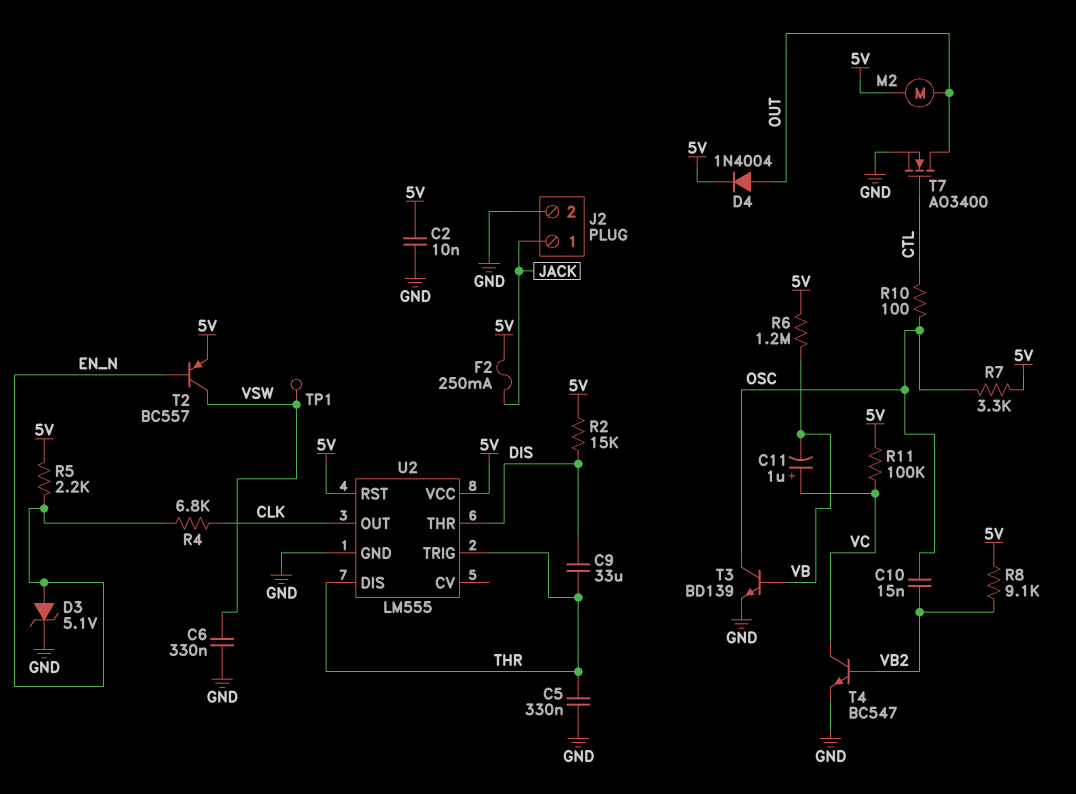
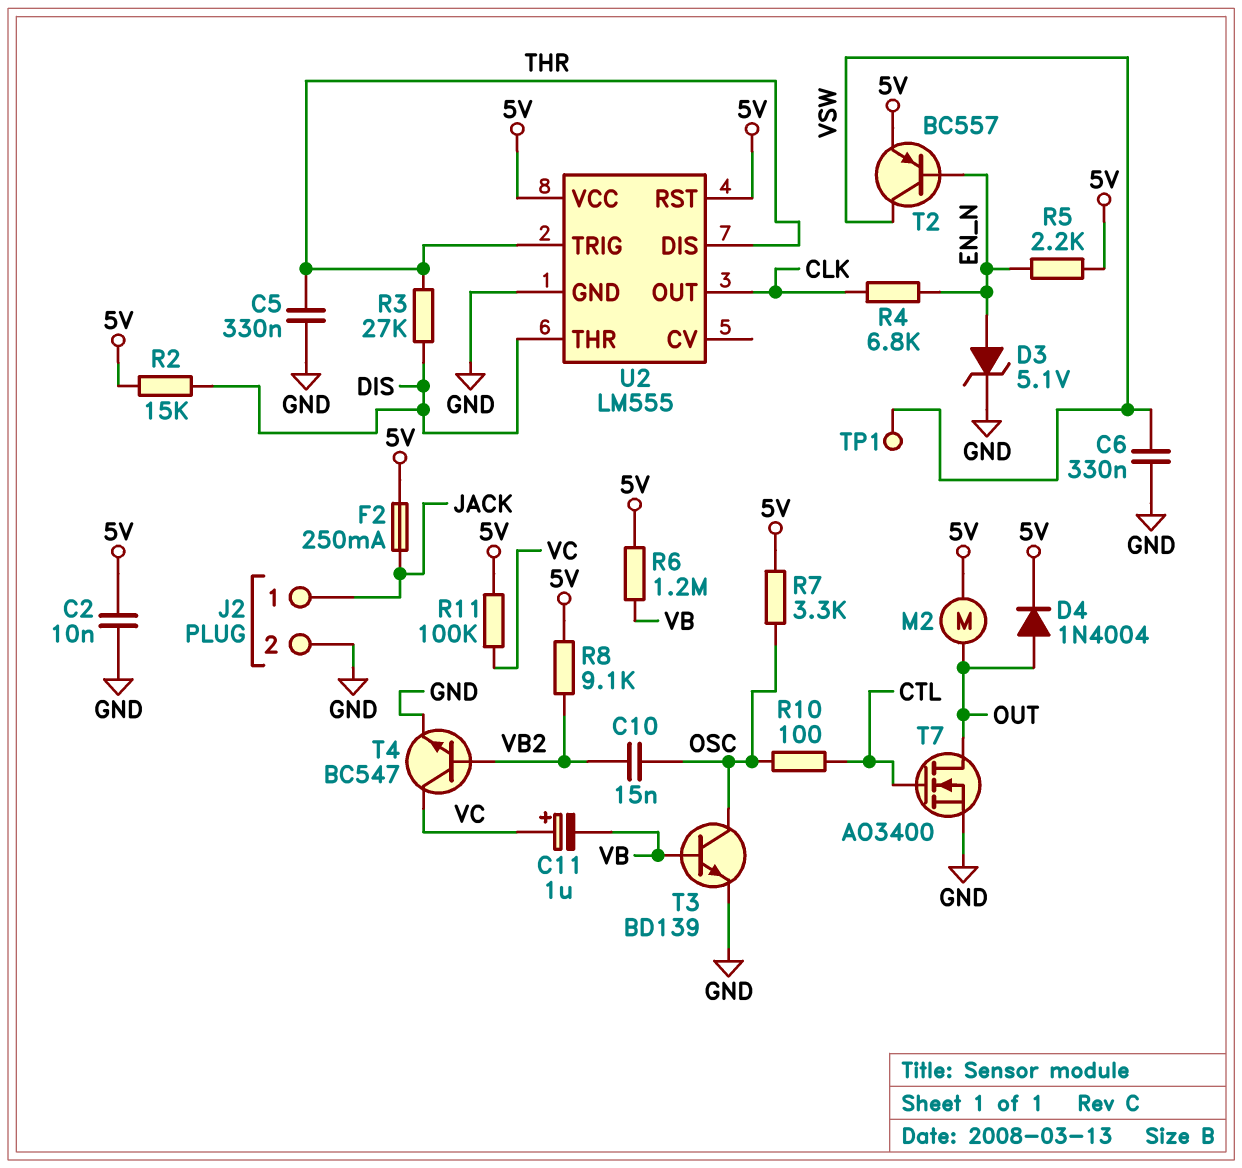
C9: 33uF (DIS, THR) -> none
R3: none -> 27k (DIS, THR)

